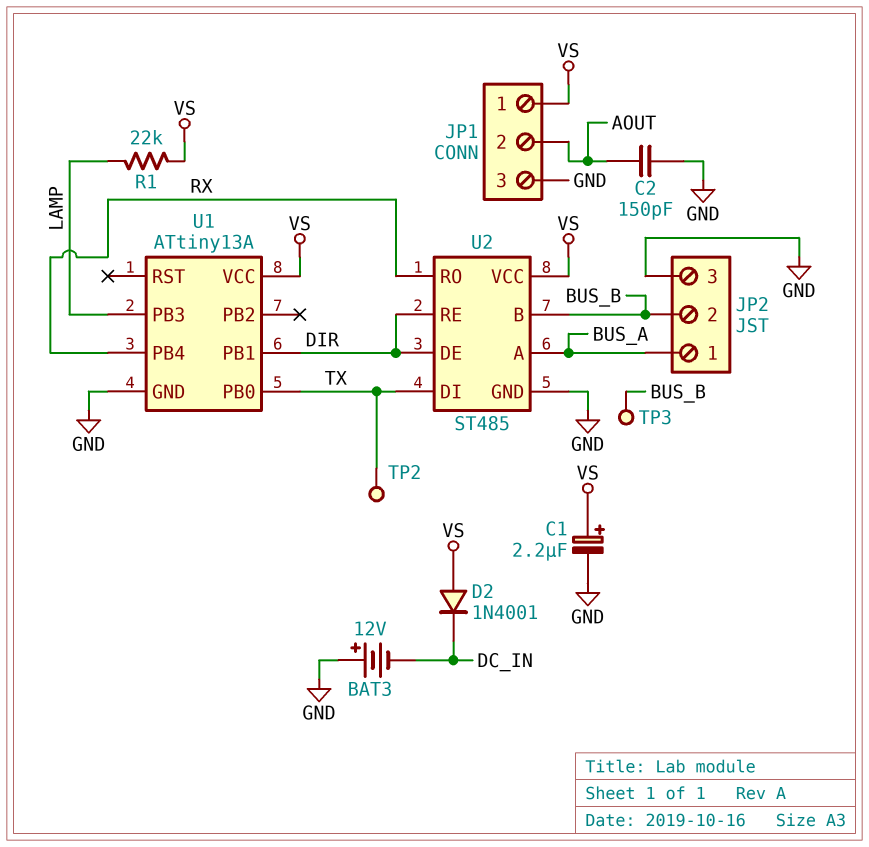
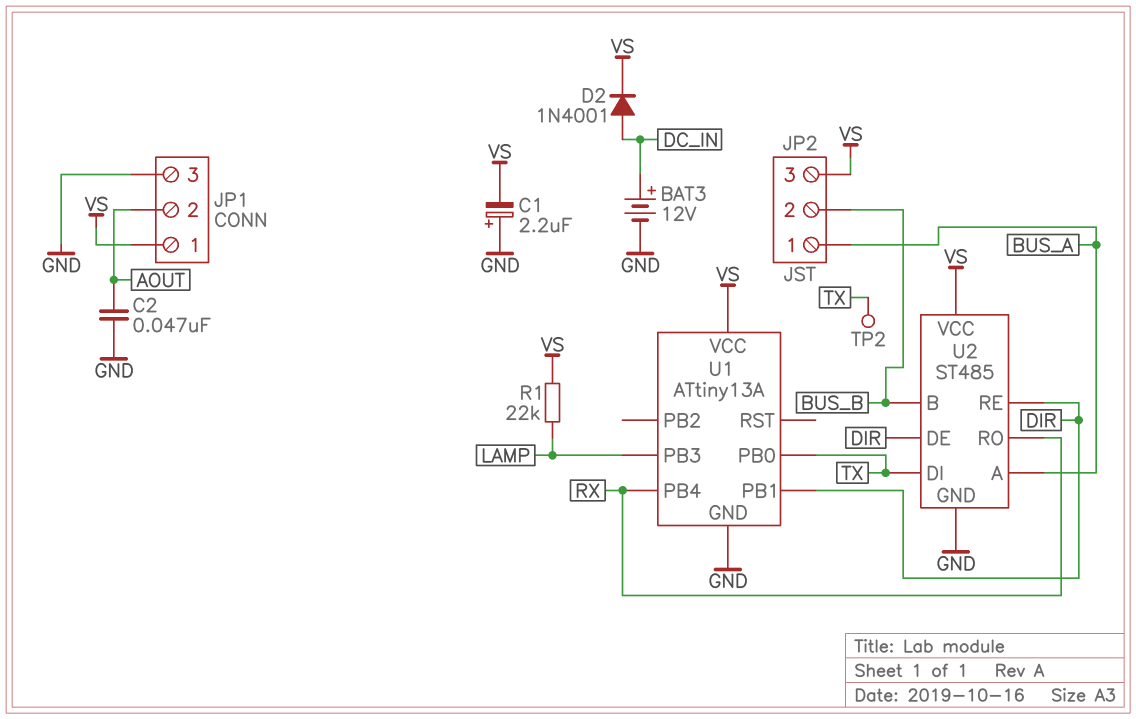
BAT3: 12V (plus GND, minus DC_IN) -> 12V (plus DC_IN, minus GND)
C1: 2.2uF (plus VS, minus GND) -> 2.2uF (plus GND, minus VS)
C2: 150pF (AOUT, GND) -> 47nF (AOUT, GND)
D2: diode 1N4001 (A VS, K DC_IN) -> diode 1N4001 (A DC_IN, K VS)
JP2 pin 3: GND -> VS
TP3: test point (BUS_B) -> none

